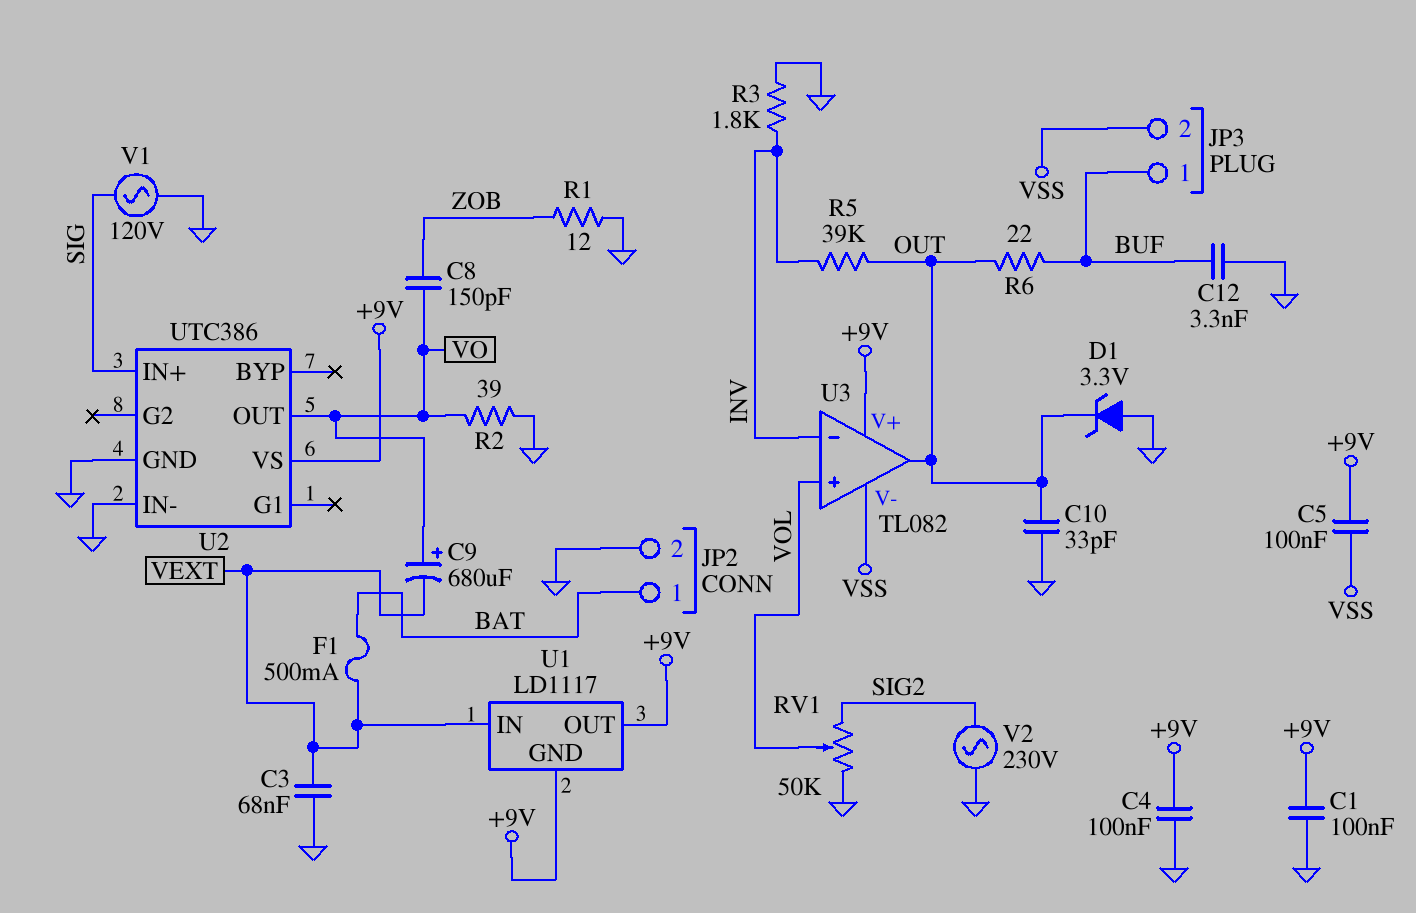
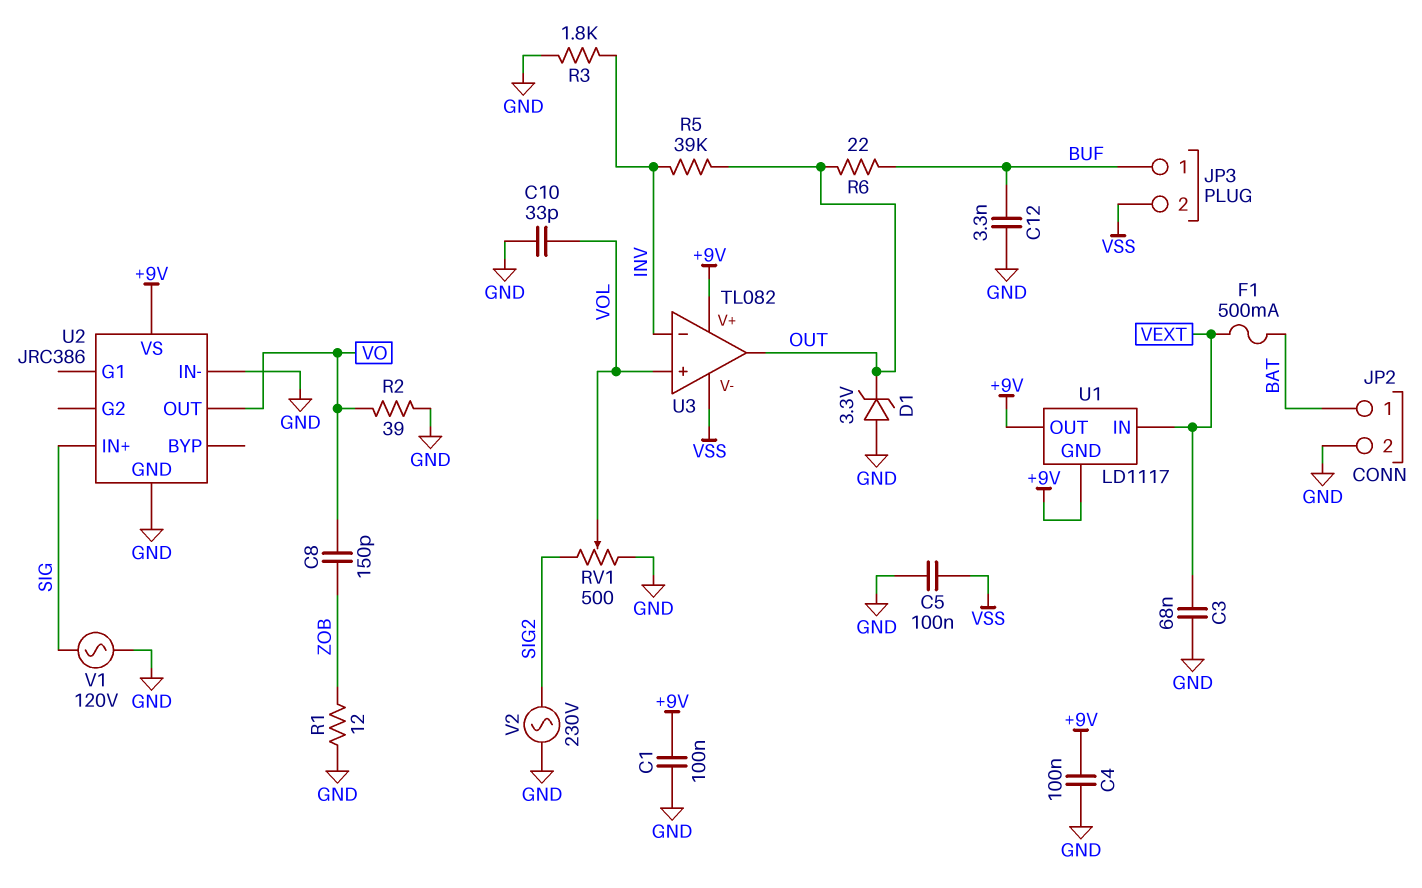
C5: 100nF (+9V, VSS) -> 100nF (GND, VSS)
C9: 680uF (plus VO, minus VEXT) -> none
C10: 33pF (GND, OUT) -> 33pF (GND, VOL)
RV1: 50k (GND, SIG2, wiper VOL) -> 500 (GND, SIG2, wiper VOL)
U2: UTC386 -> JRC386

